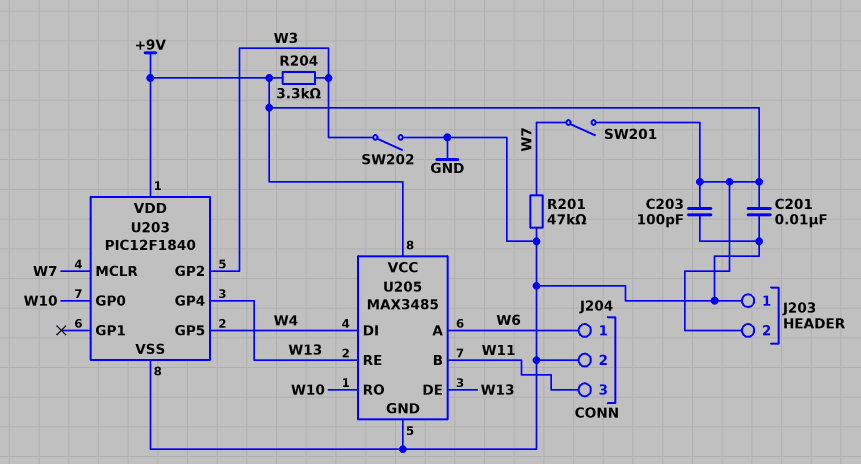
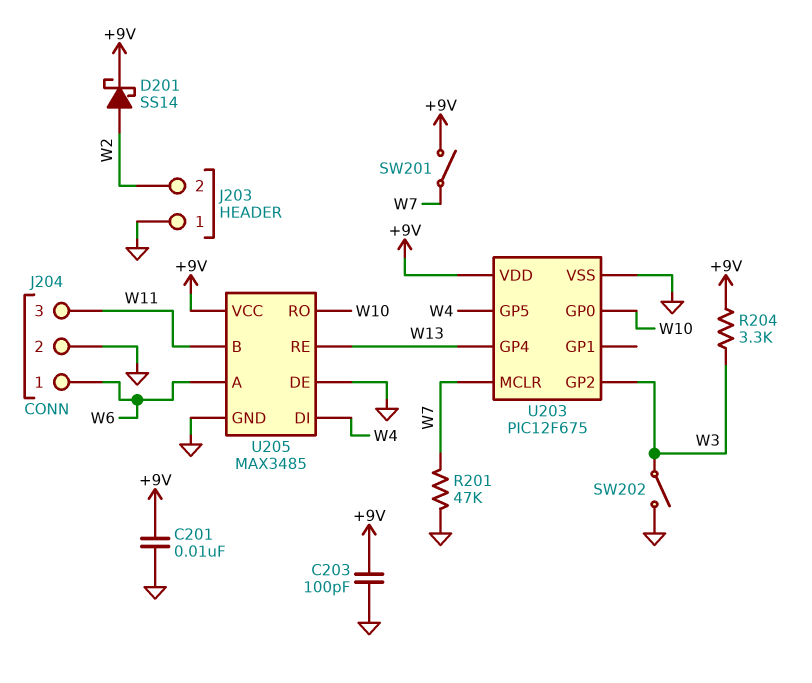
D201: none -> schottky SS14 (A W2, K +9V)
J203 pin 2: +9V -> W2
U203: PIC12F1840 -> PIC12F675
U205 pin DE: W13 -> GND

